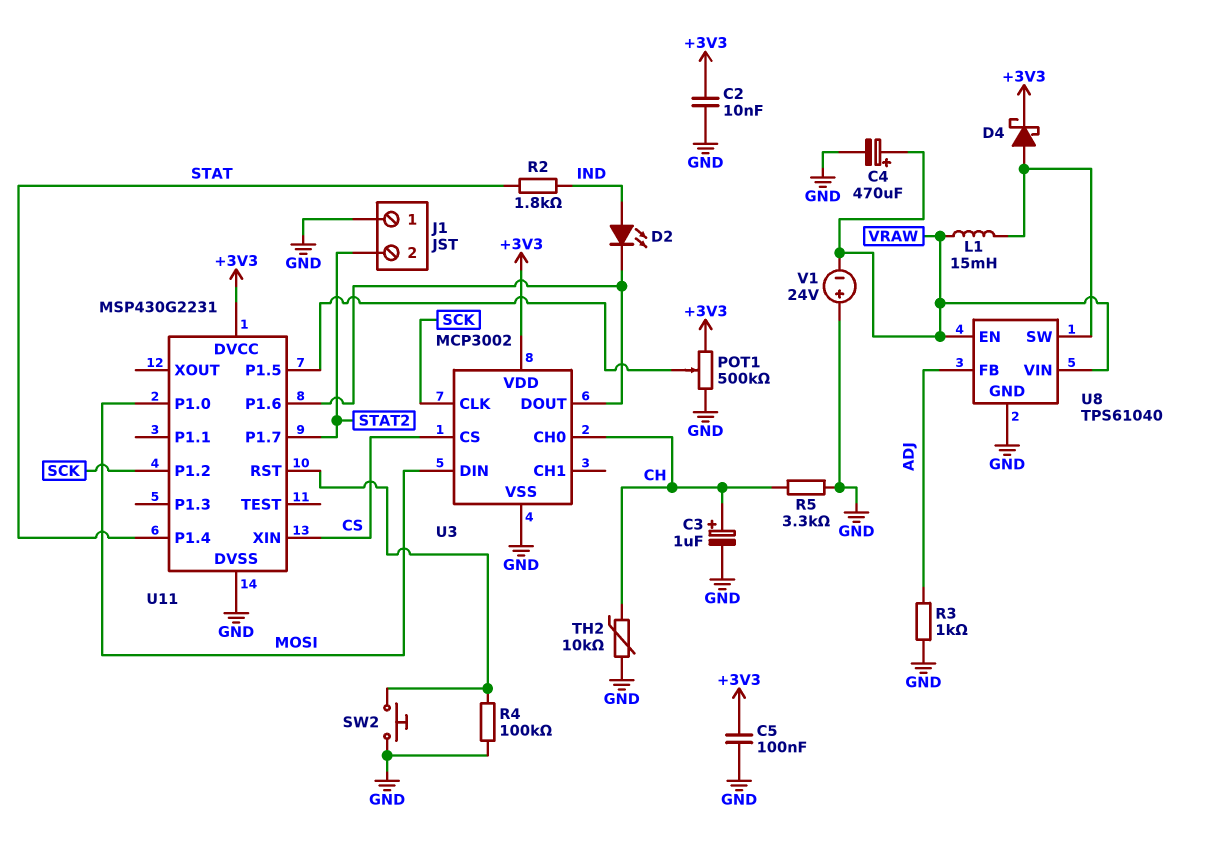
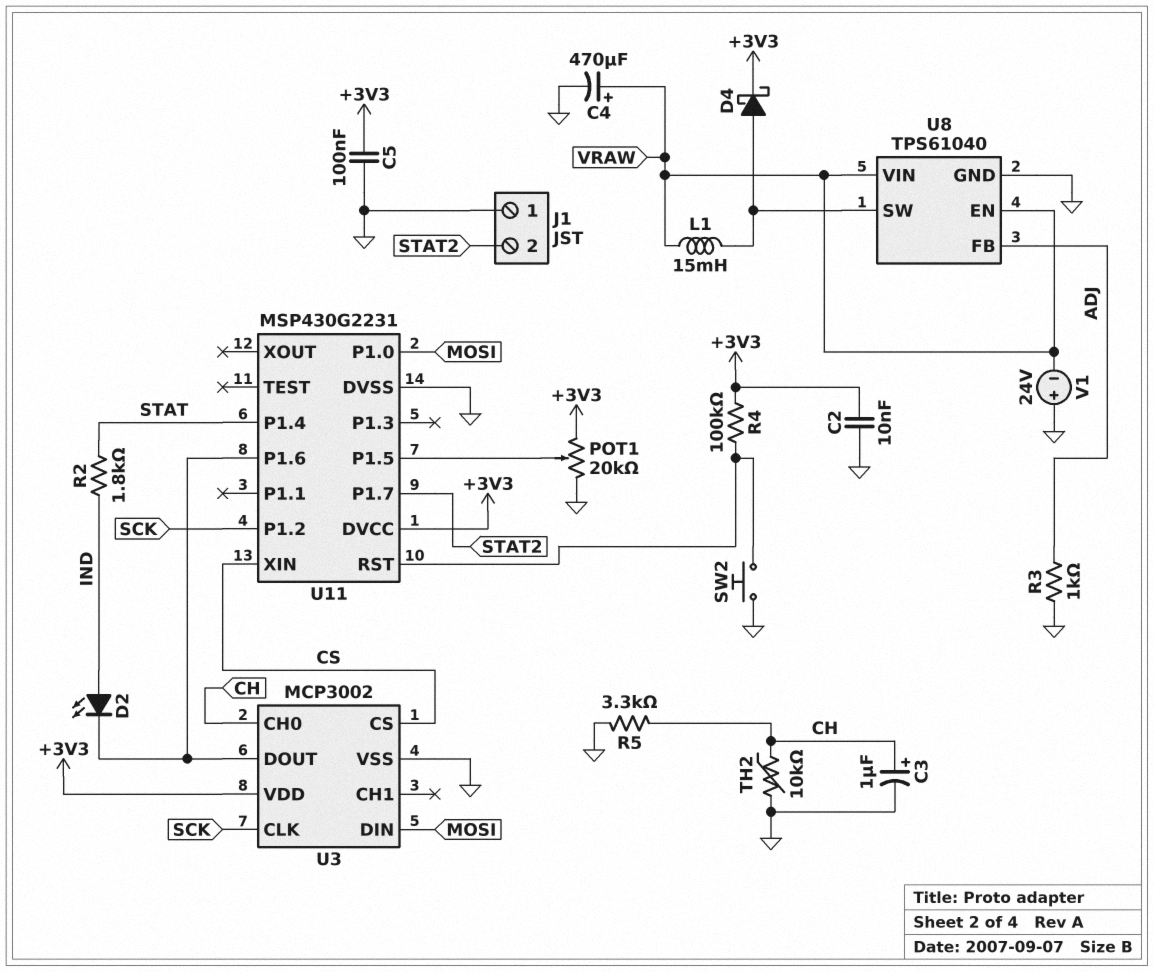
POT1: 500k (+3V3, GND, wiper U11/P1.5) -> 20k (+3V3, GND, wiper U11/P1.5)
R4: 100k (GND, U11/RST) -> 100k (+3V3, U11/RST)

